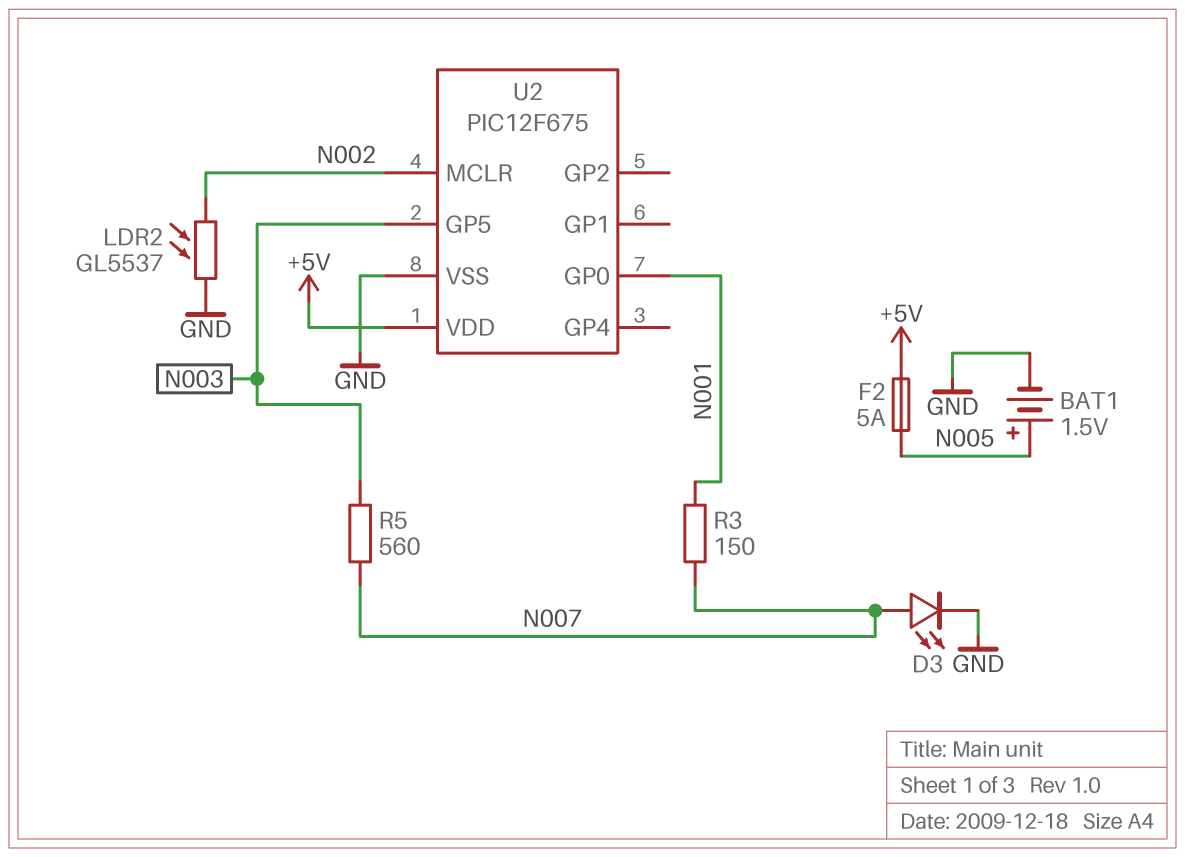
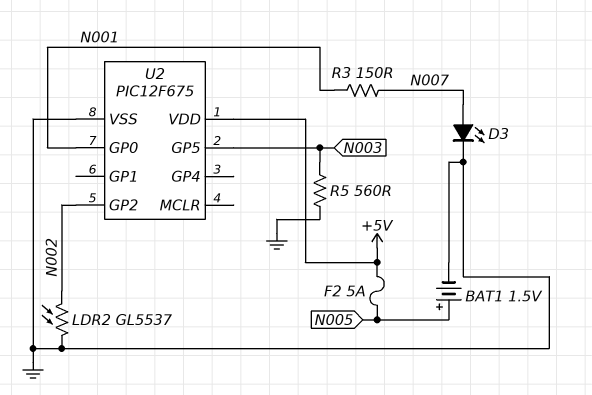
R5: 560 (N003, N007) -> 560 (GND, N003)
U2 pin GP2: none -> N002
U2 pin MCLR: N002 -> none

